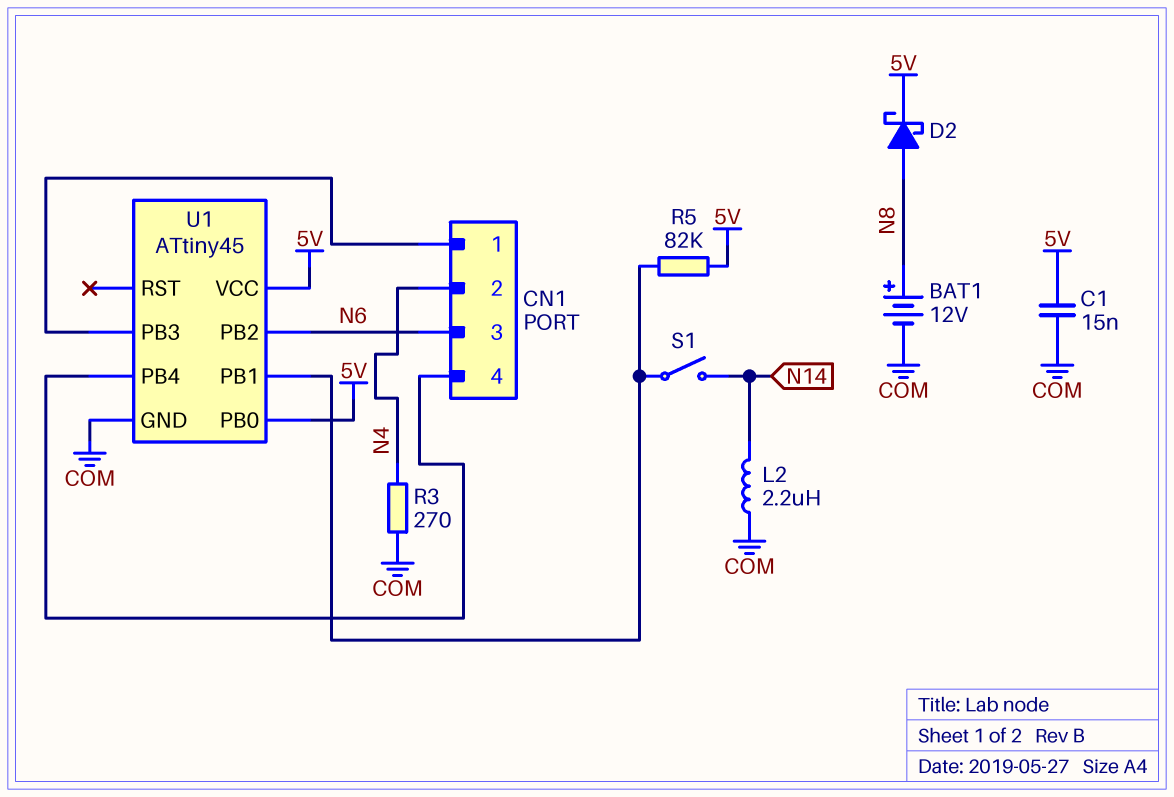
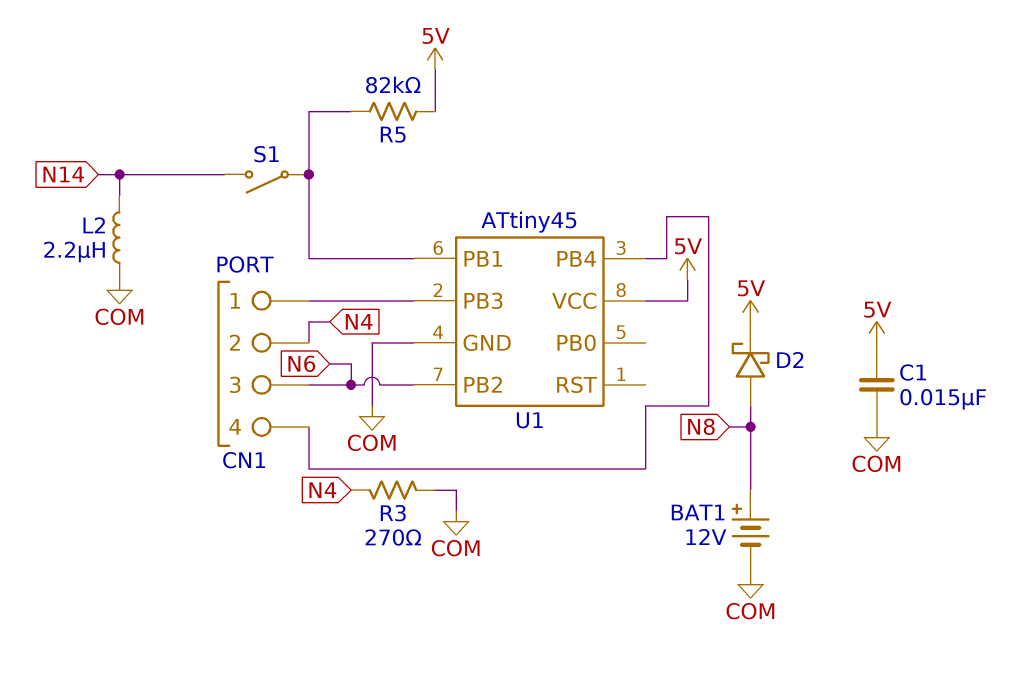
U1 pin PB0: 5V -> none

